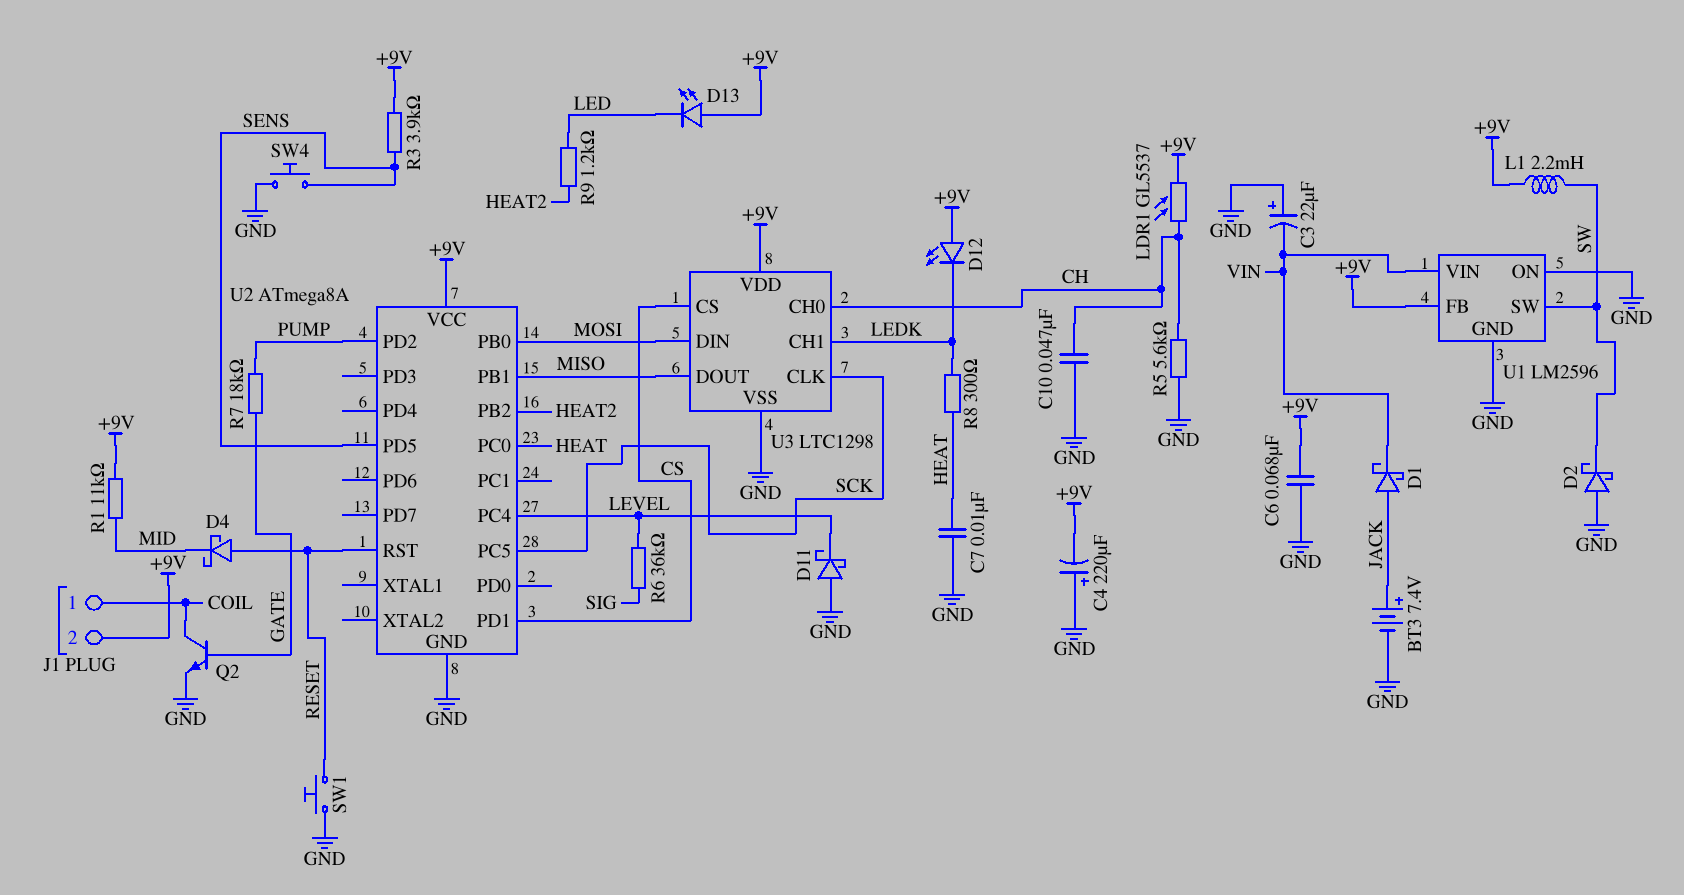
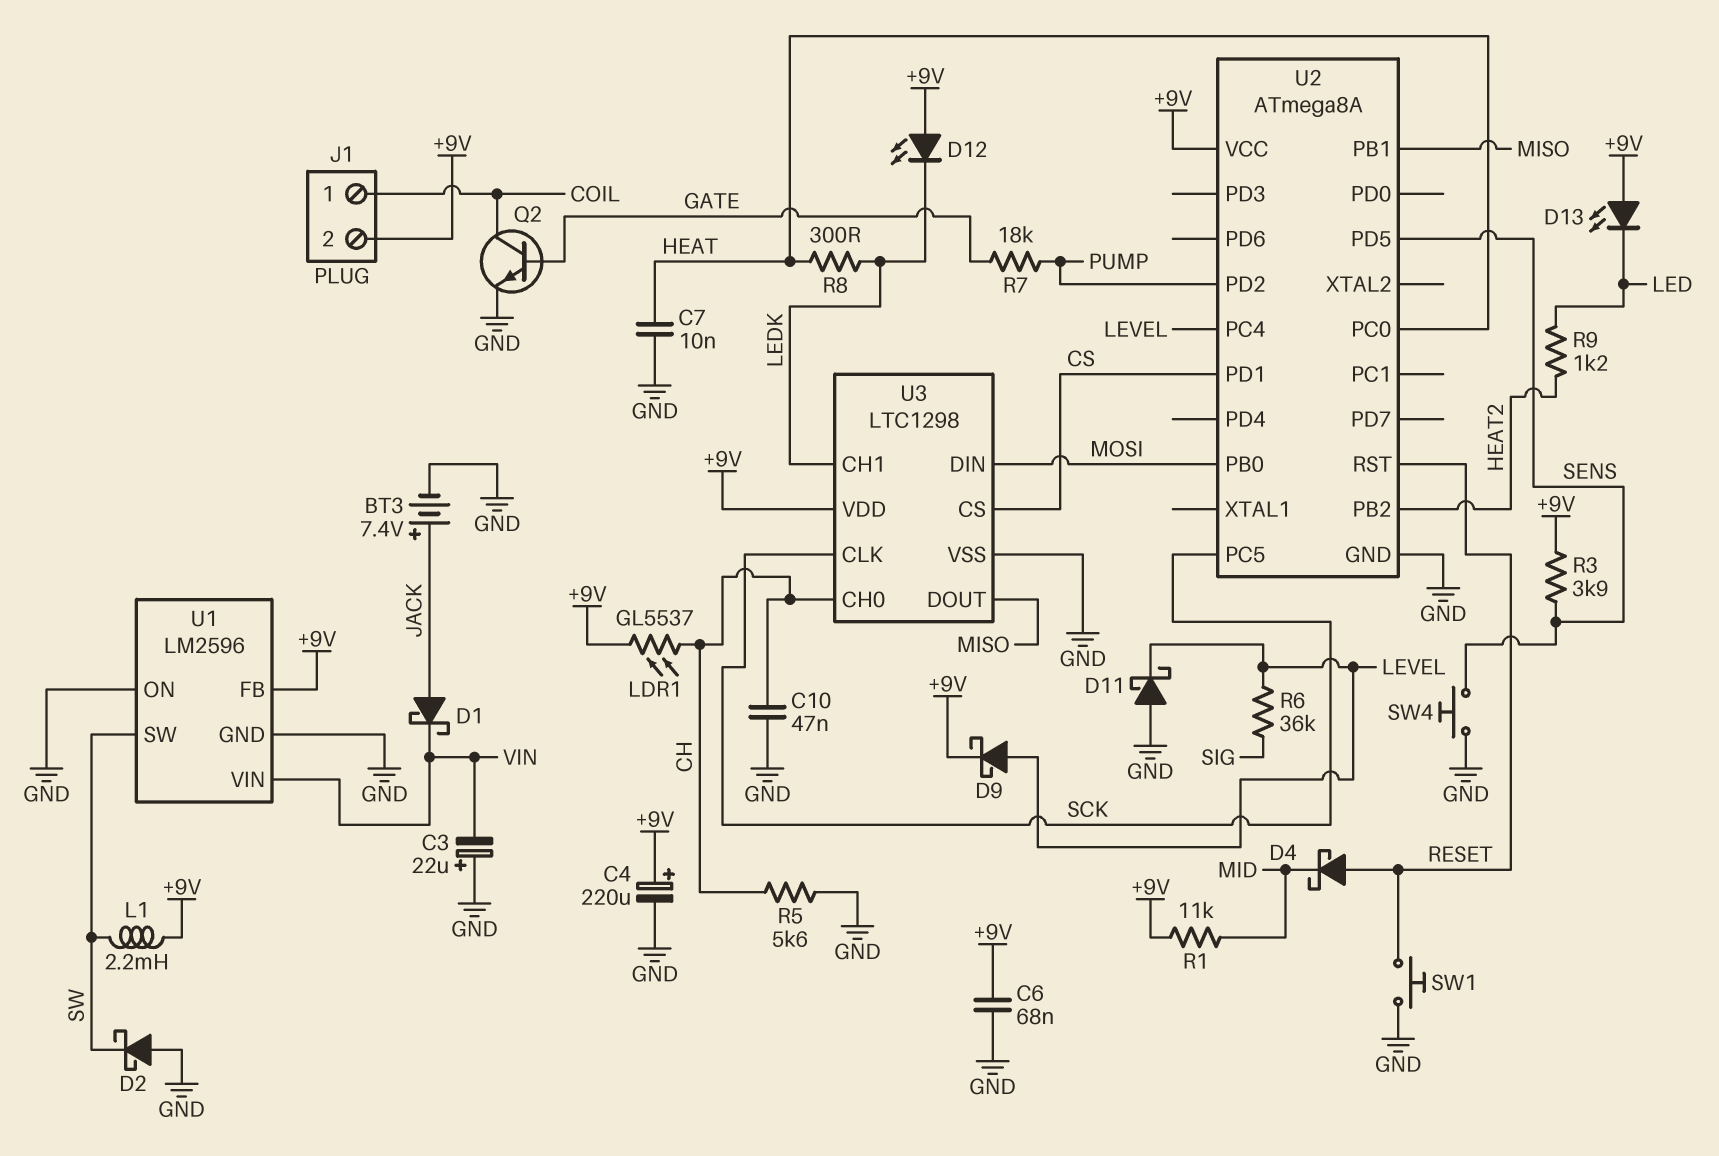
C4: 220uF (plus GND, minus +9V) -> 220uF (plus +9V, minus GND)
D9: none -> schottky (A LEVEL, K +9V)

